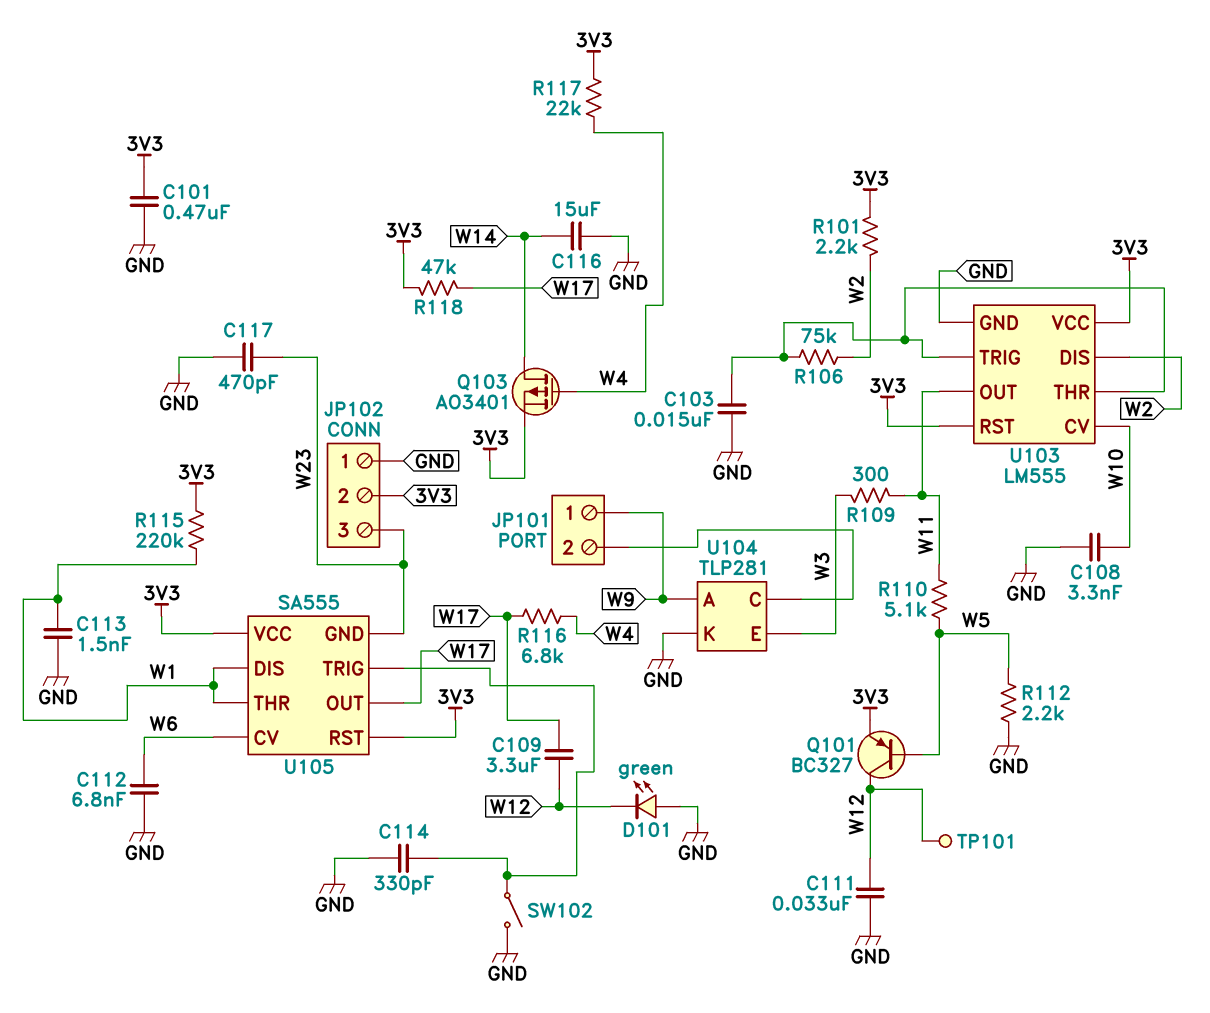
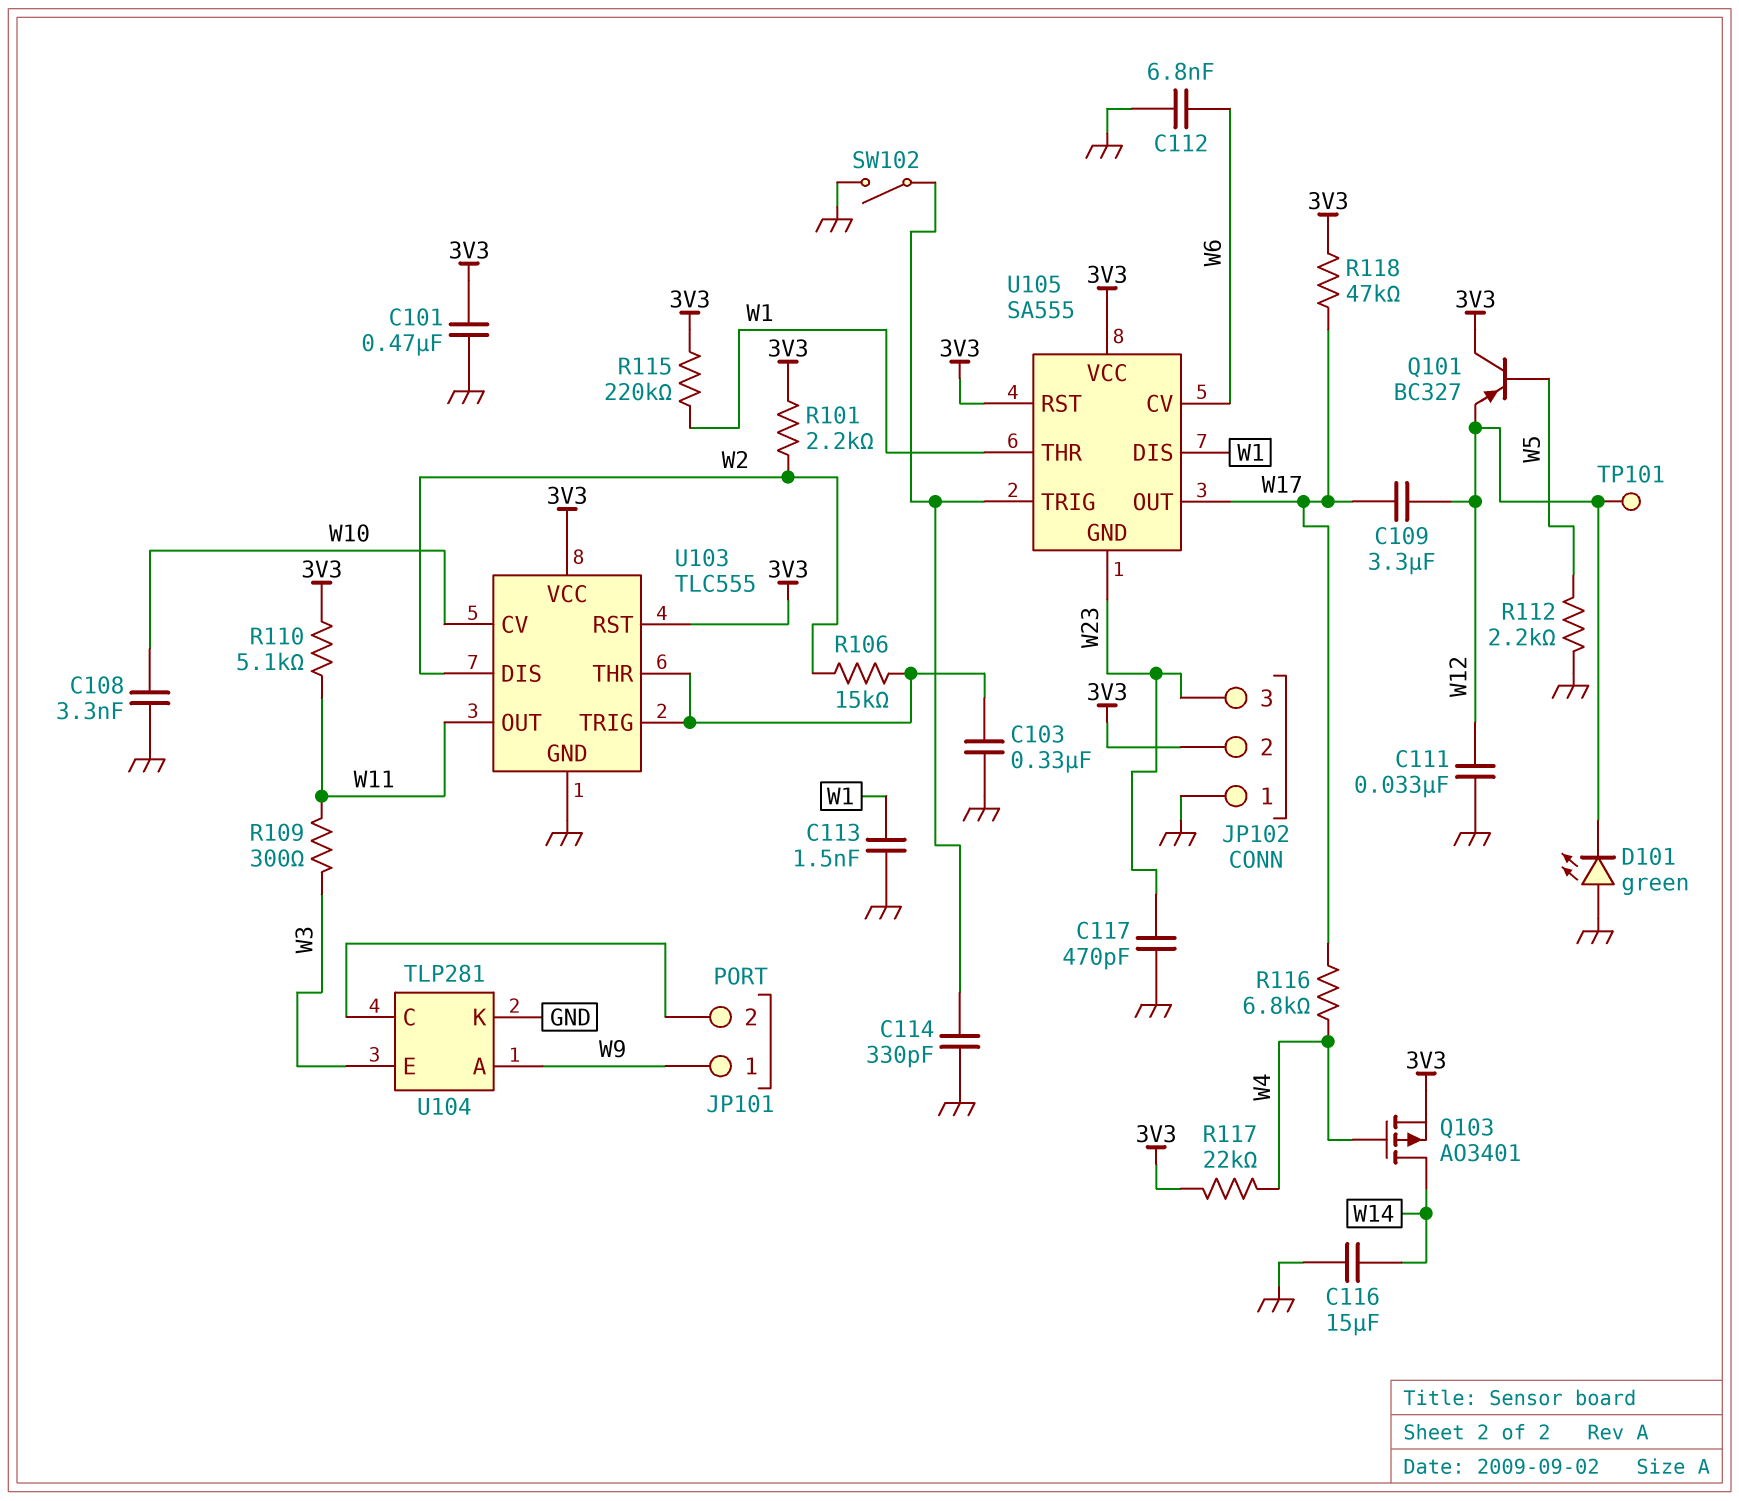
C103: 15nF (GND, U103/THR) -> 330nF (GND, U103/THR)
Q101: PNP BC327 (B W5, C W12, E 3V3) -> PNP BC327 (B W5, C 3V3, E W12)
R106: 75k (U103/THR, W2) -> 15k (U103/THR, W2)
R110: 5.1k (W5, W11) -> 5.1k (3V3, W11)
U103: LM555 -> TLC555

